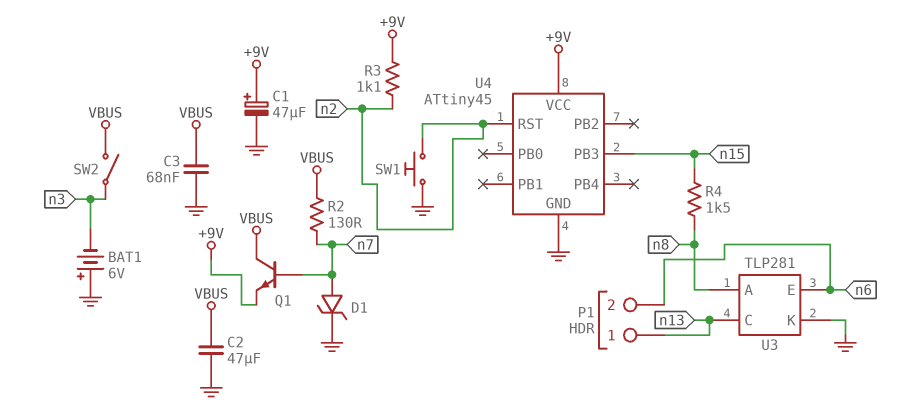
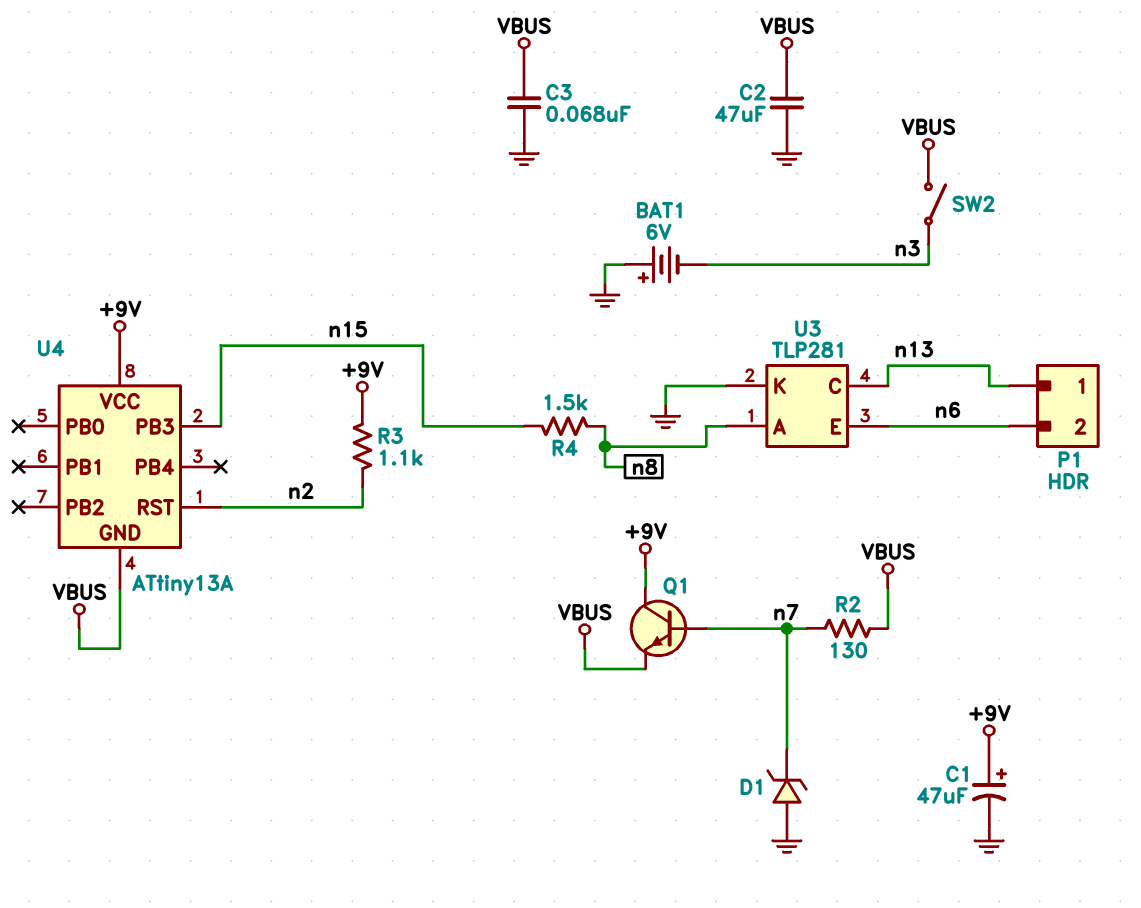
D1: zener (A n7, K GND) -> zener (A GND, K n7)
Q1: NPN (B n7, C VBUS, E +9V) -> NPN (B n7, C +9V, E VBUS)
SW1: button (GND, n2) -> none
U4: ATtiny45 -> ATtiny13A
U4 pin GND: GND -> VBUS

